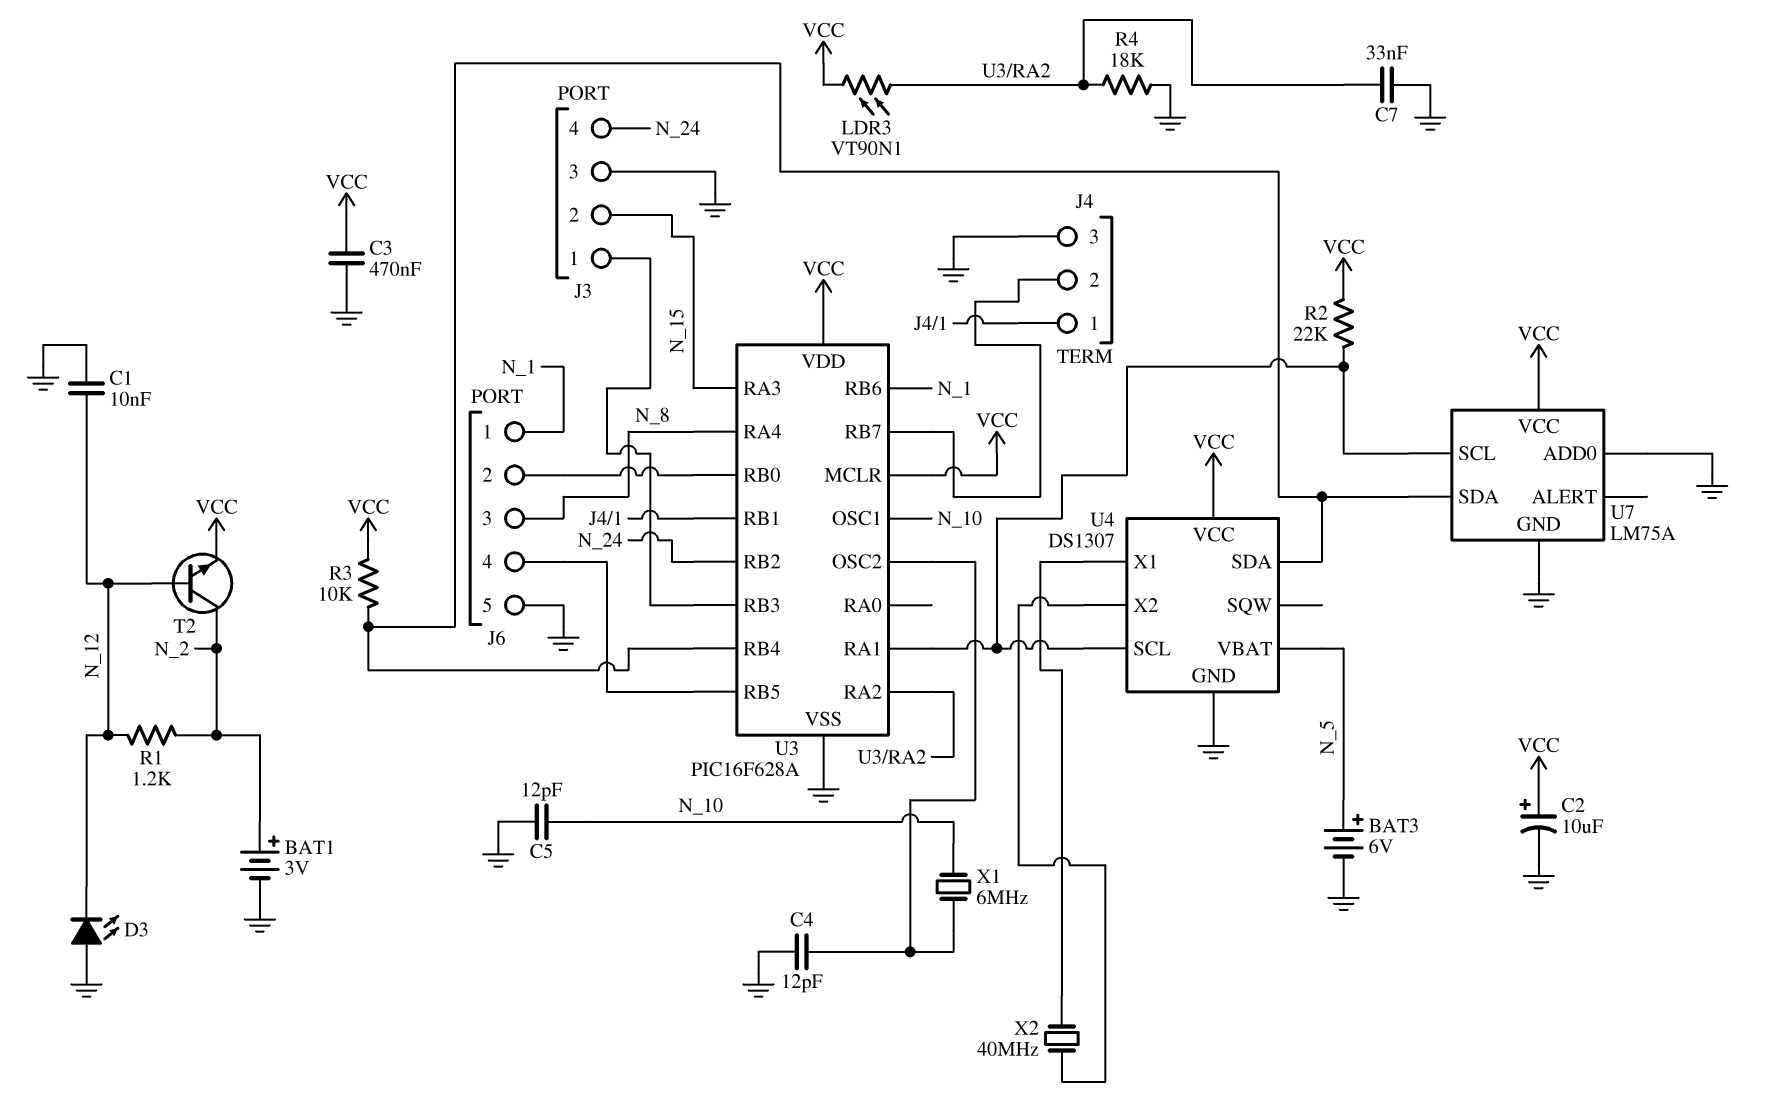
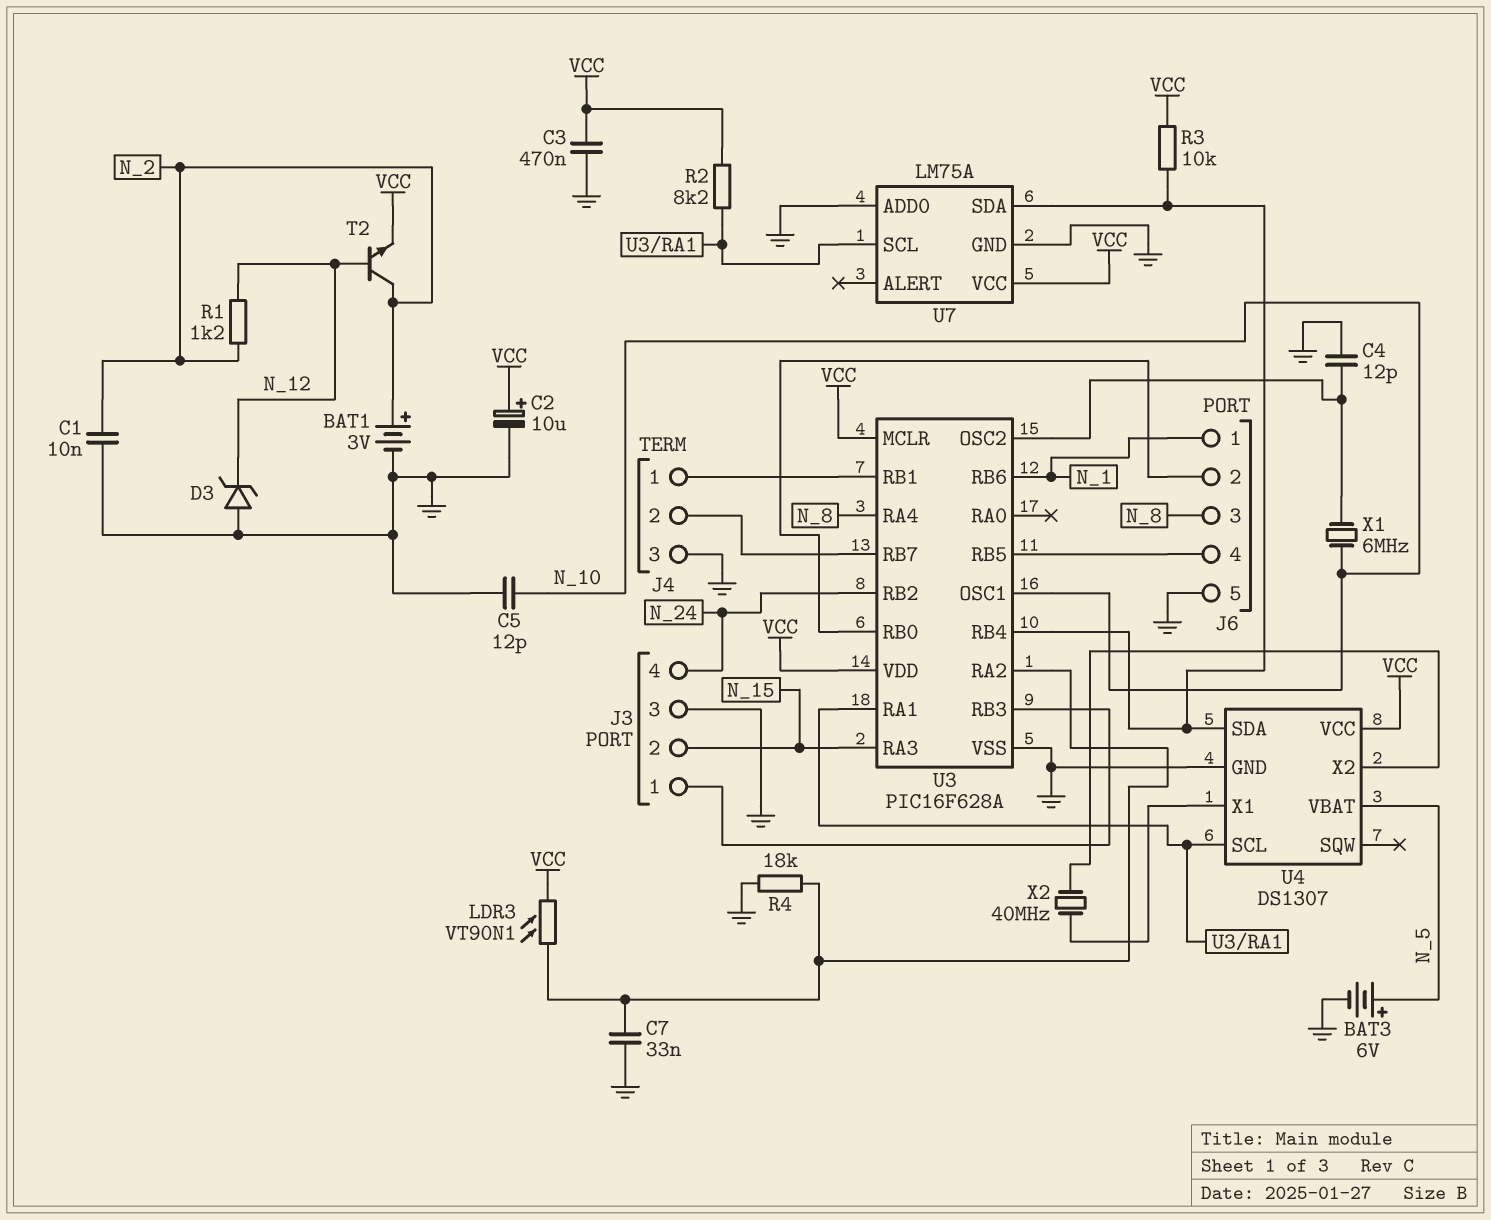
C1: 10nF (GND, N_12) -> 10nF (GND, N_2)
D3: LED (A GND, K N_12) -> zener (A GND, K N_12)
R2: 22k (U3/RA1, VCC) -> 8.2k (U3/RA1, VCC)

